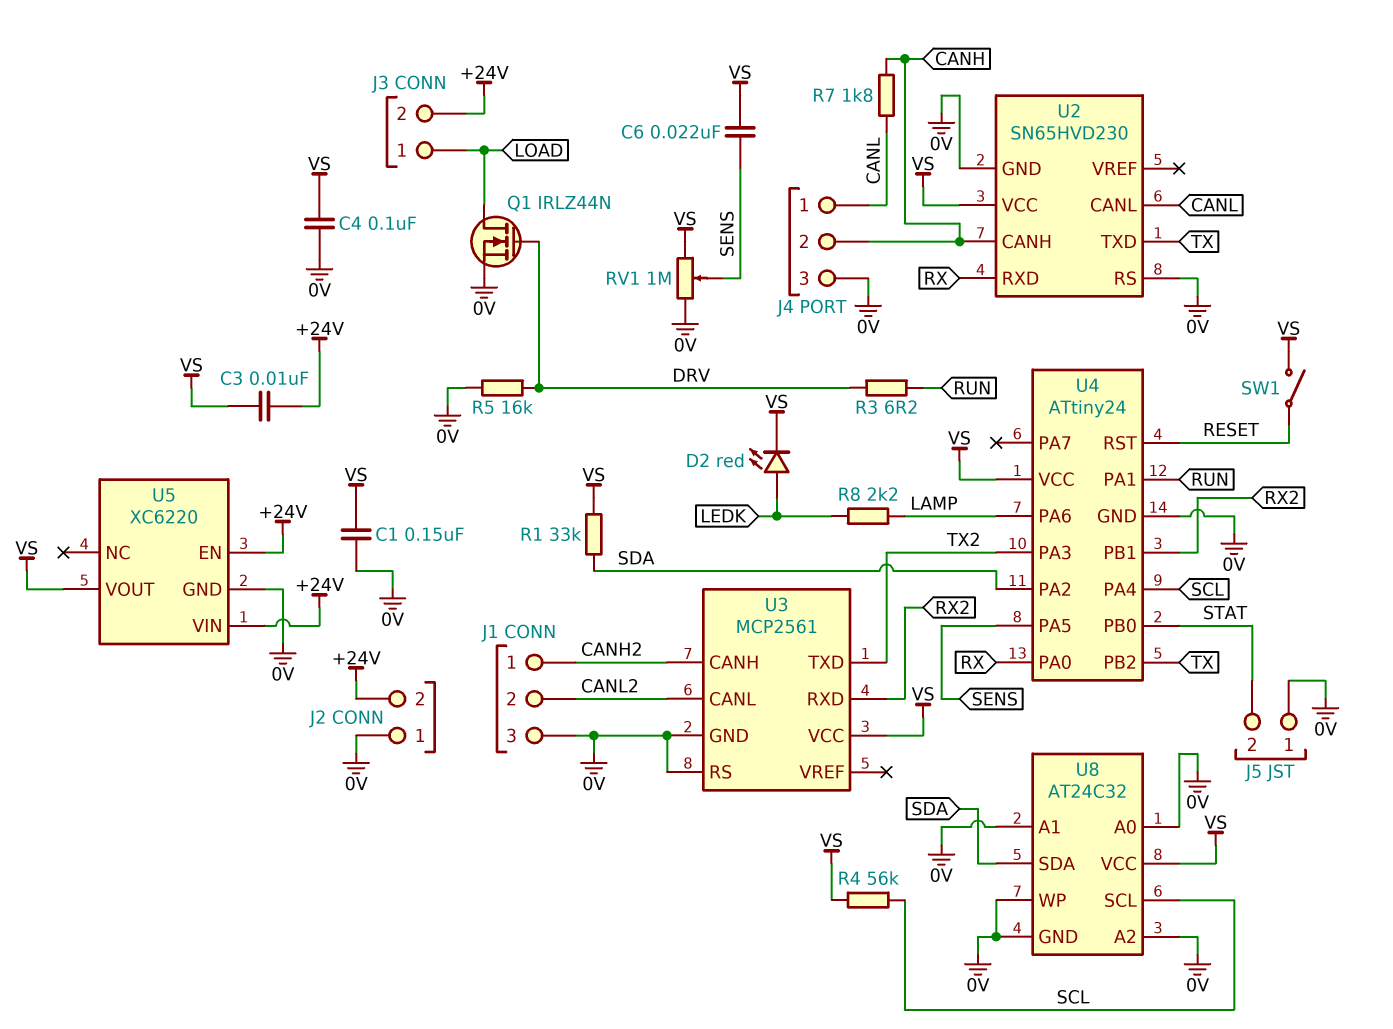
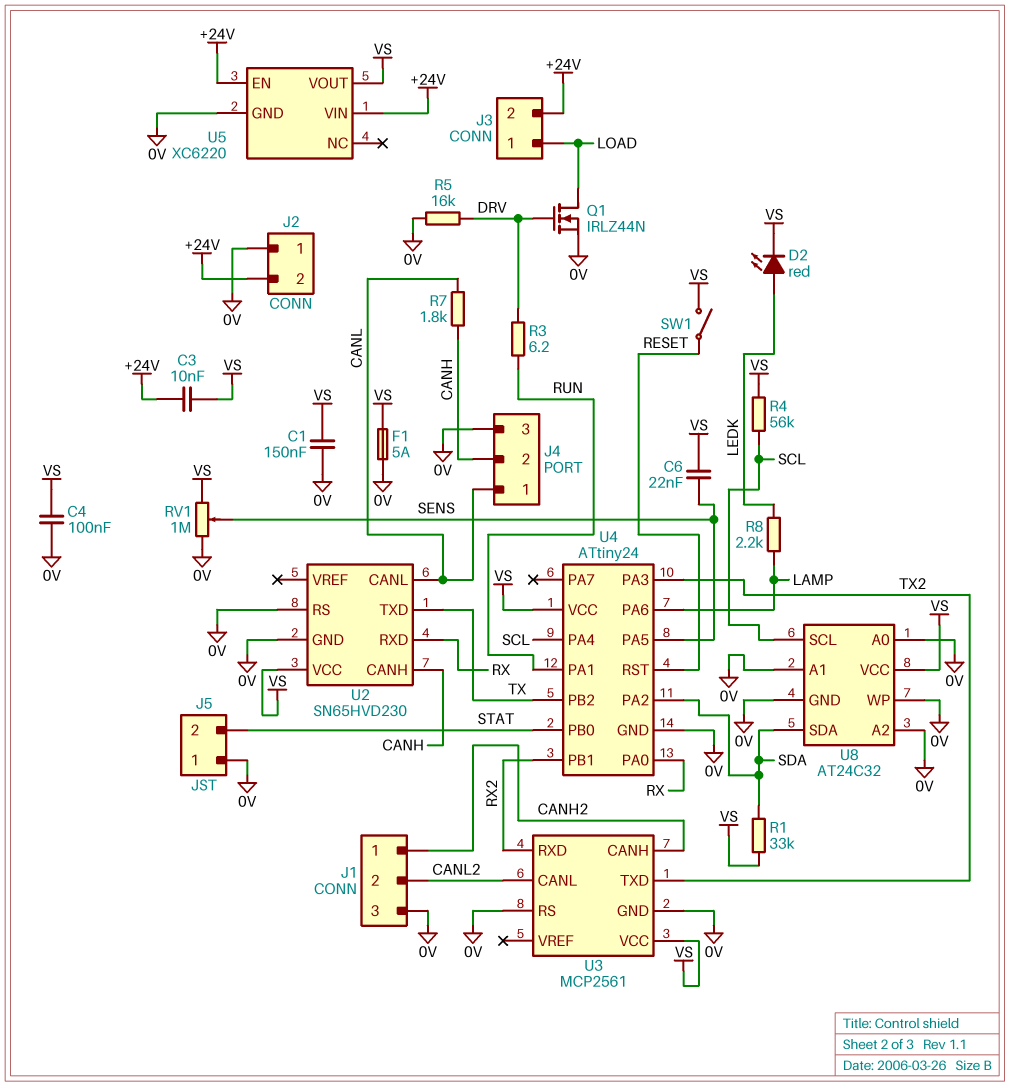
F1: none -> 5A (0V, VS)

